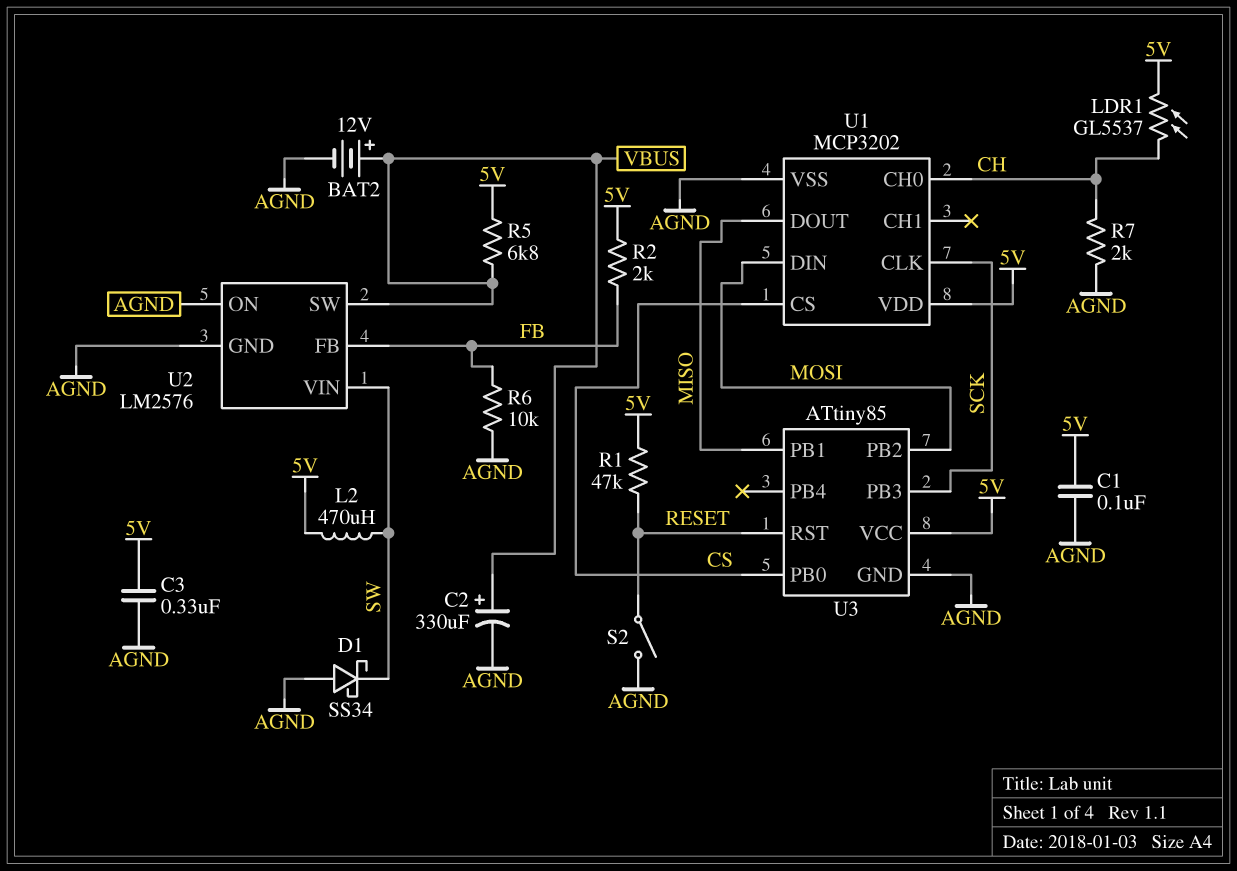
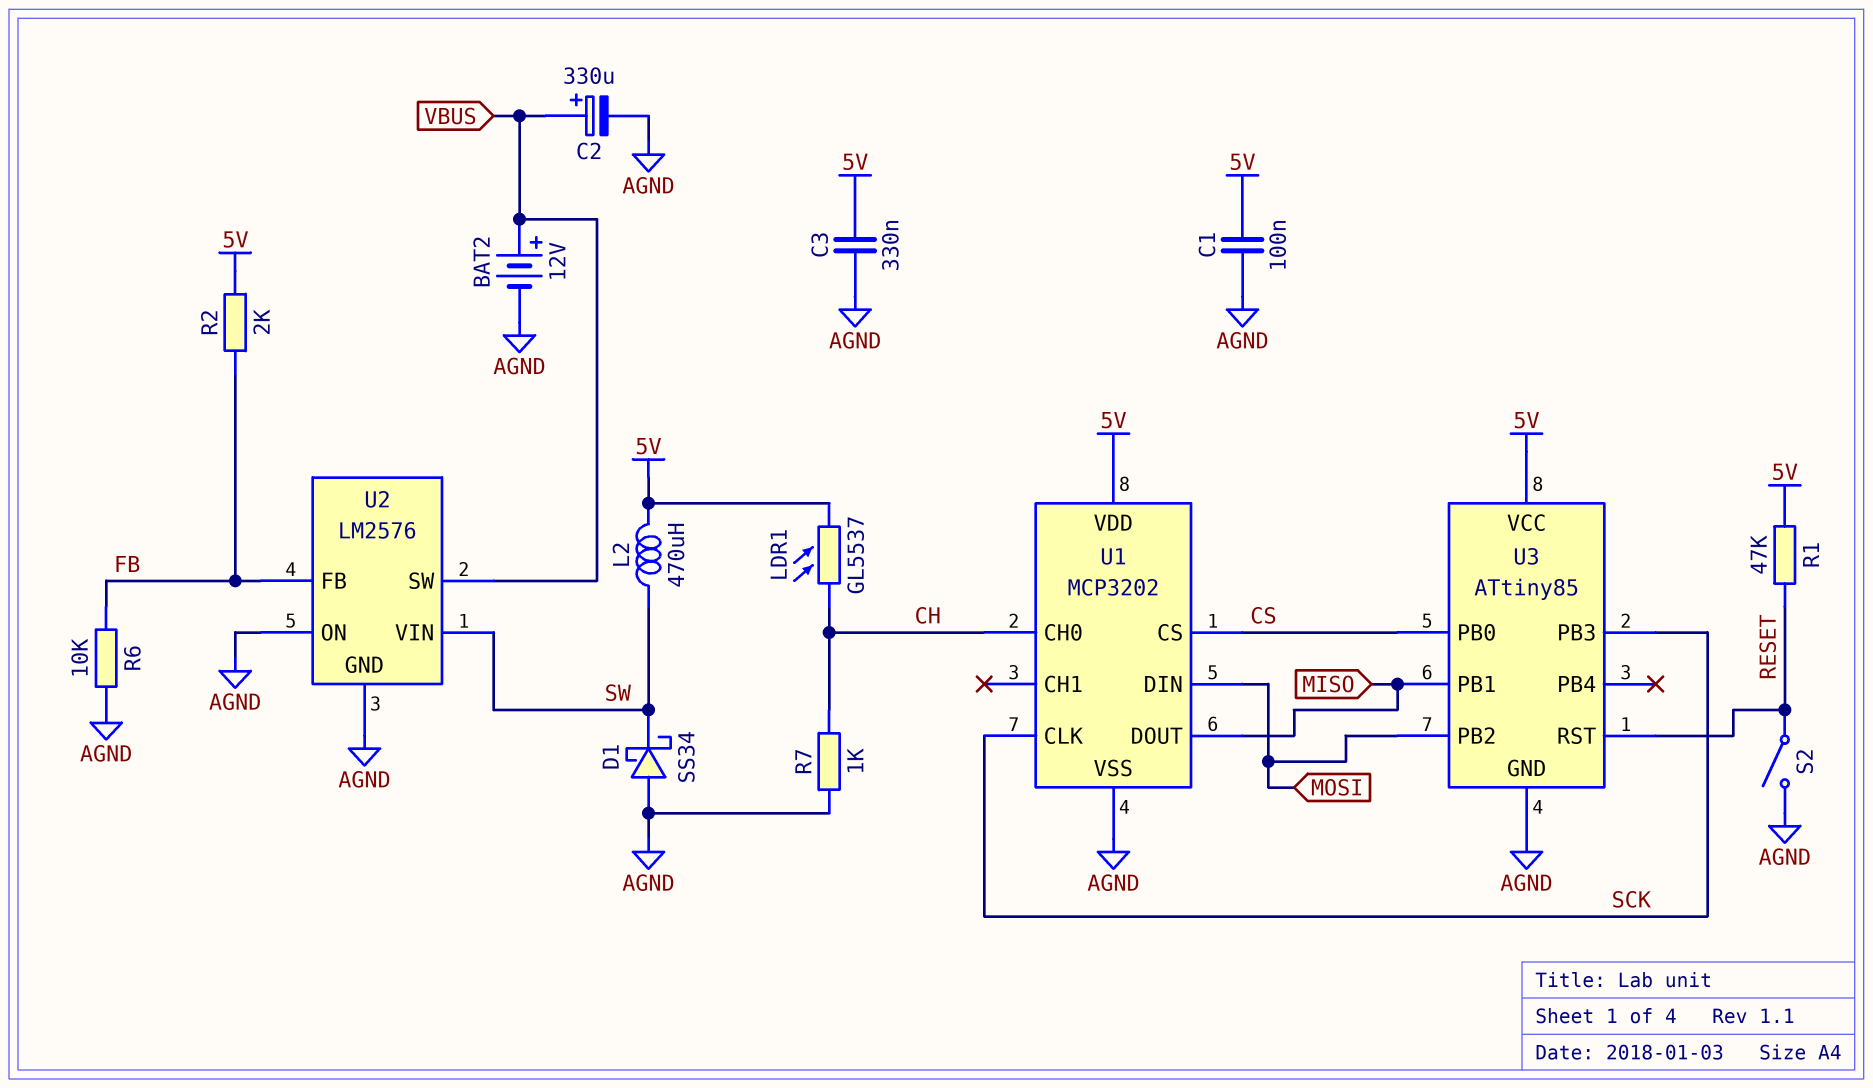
R5: 6.8k (5V, VBUS) -> none
R7: 2k (AGND, CH) -> 1k (AGND, CH)

